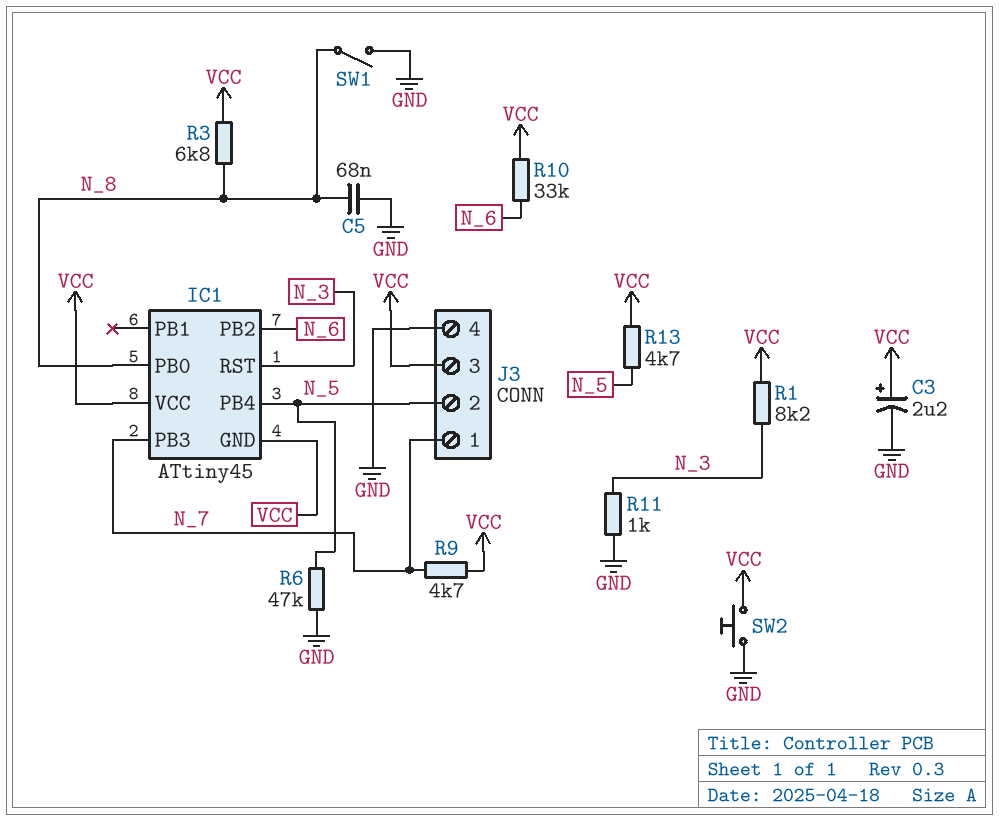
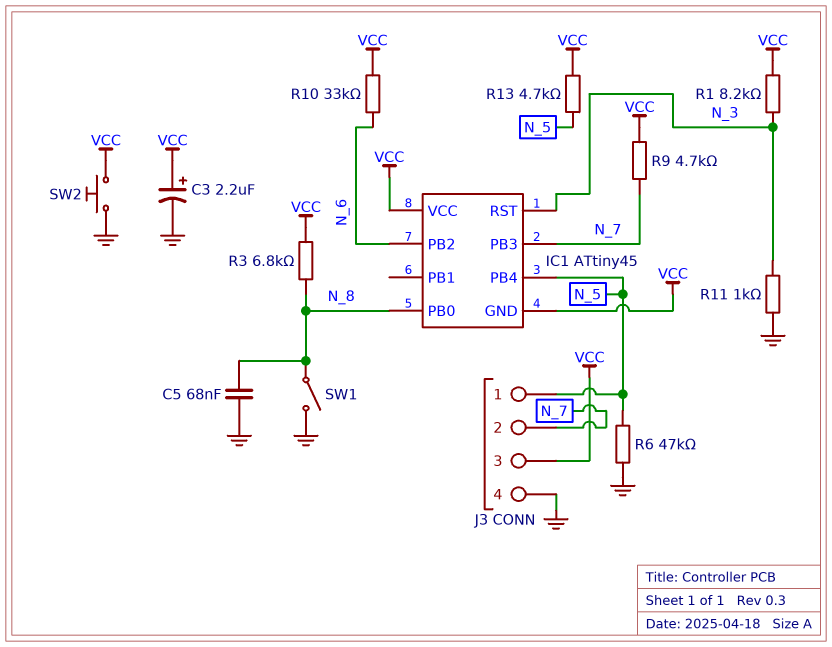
J3 pin 1: N_7 -> N_5
J3 pin 2: N_5 -> N_7

